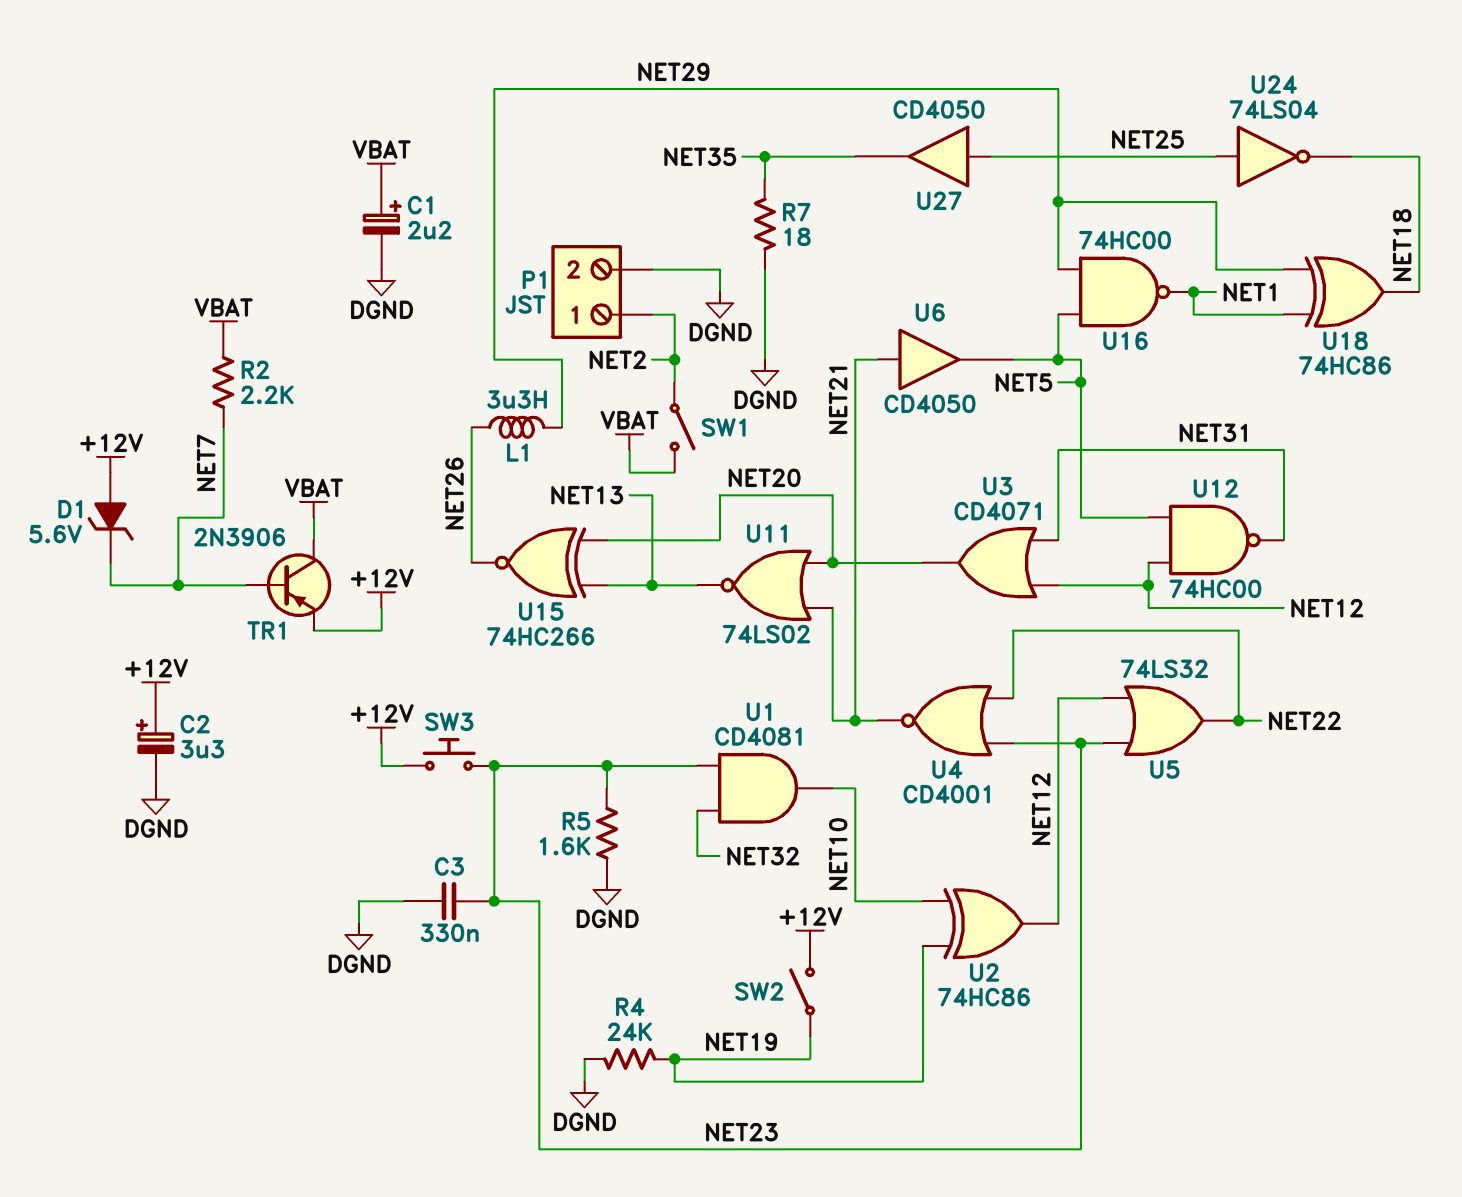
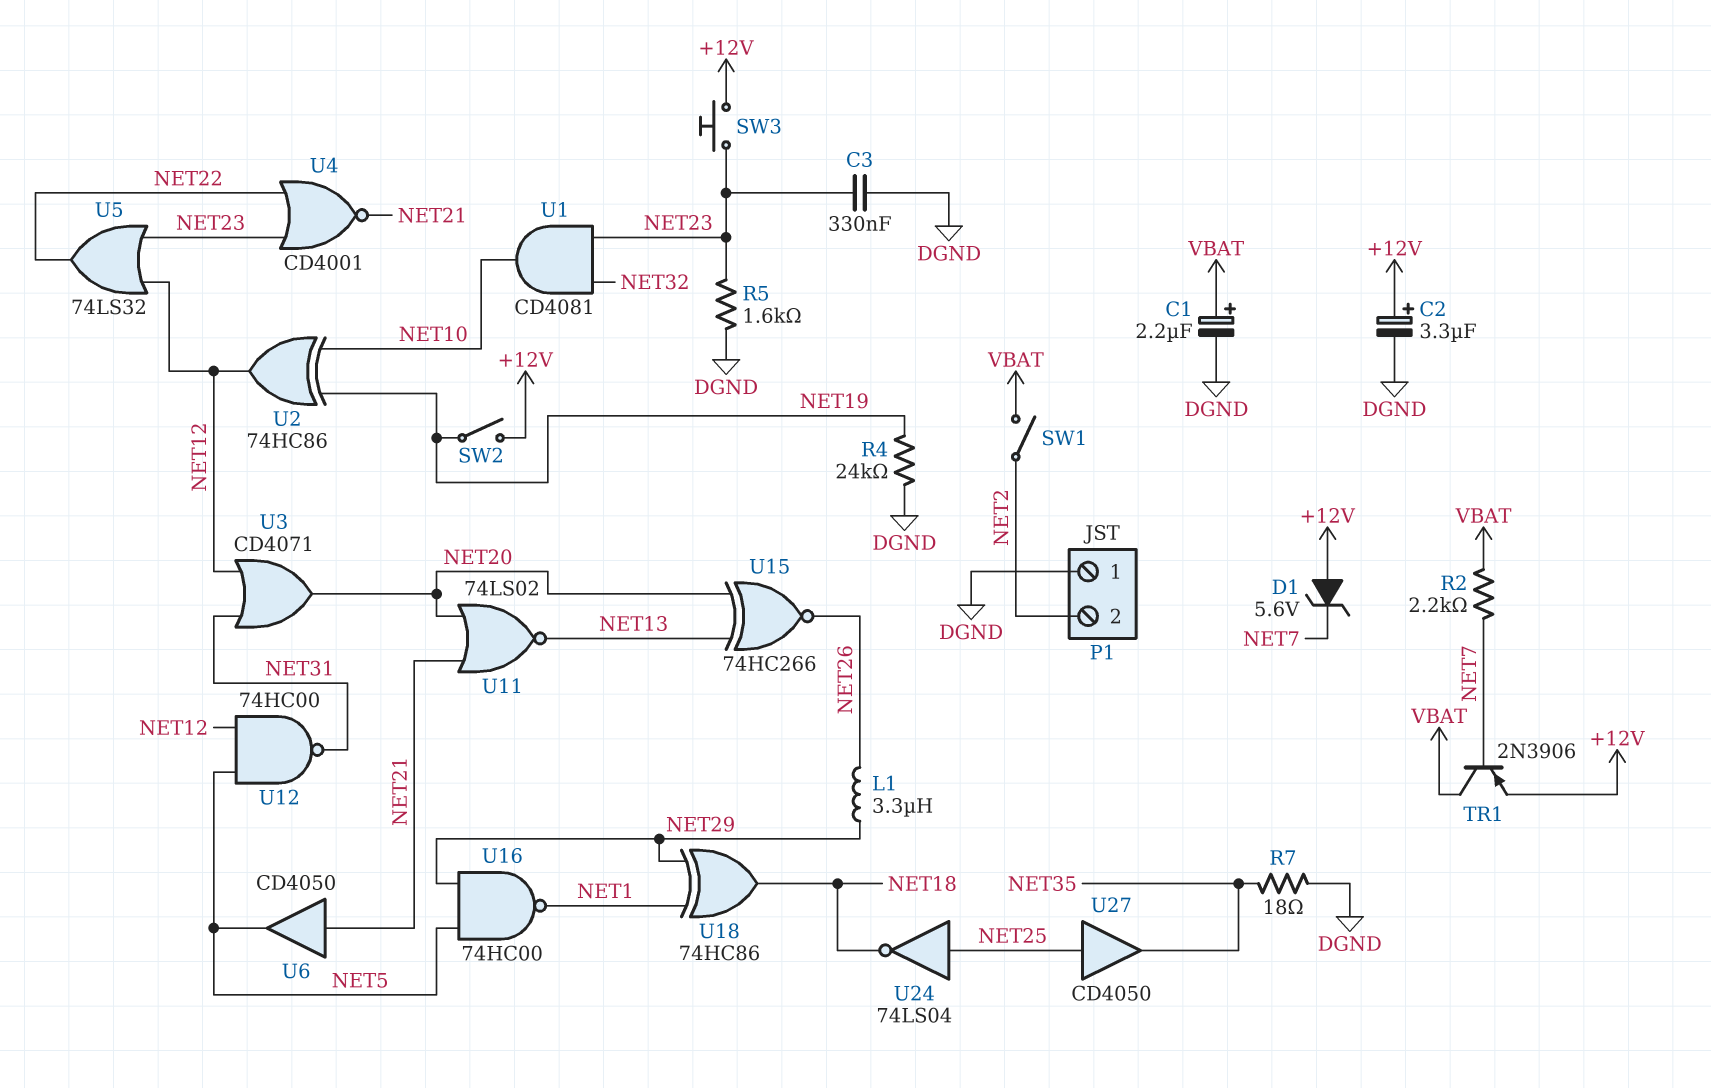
P1 pin 1: NET2 -> DGND
P1 pin 2: DGND -> NET2

